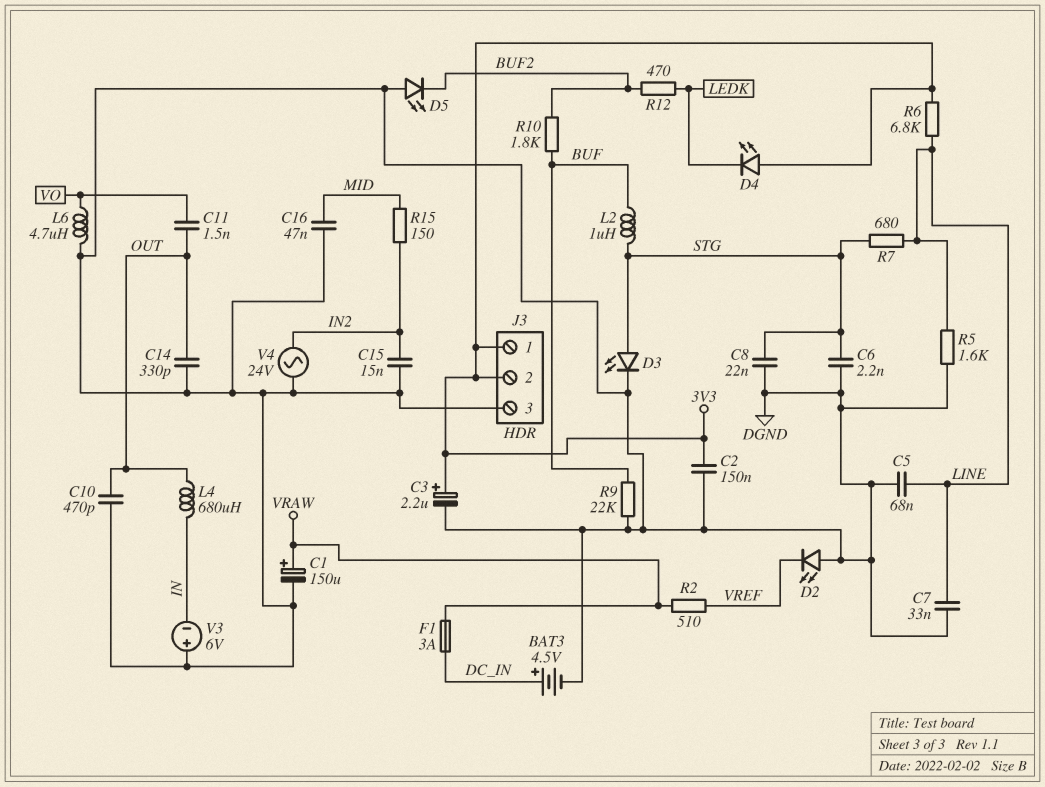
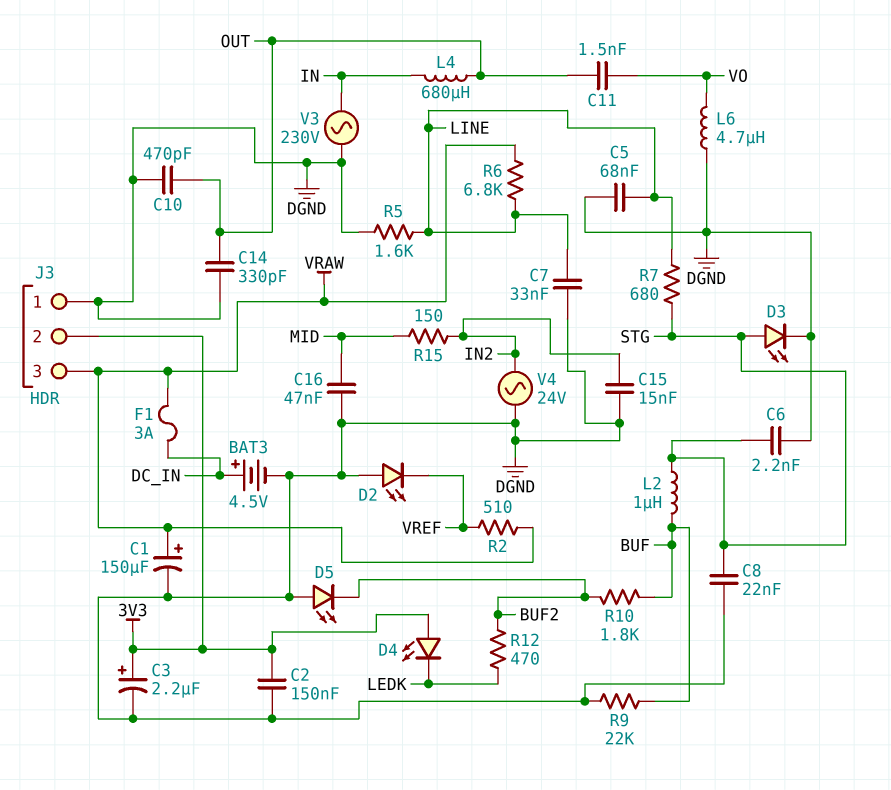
J3 pin 1: 3V3 -> DGND
J3 pin 3: DGND -> VRAW
R6: 6.8k (3V3, LINE) -> 6.8k (LINE, VRAW)
V3: 6V (plus DGND, minus IN) -> AC 230V (DGND, IN)

